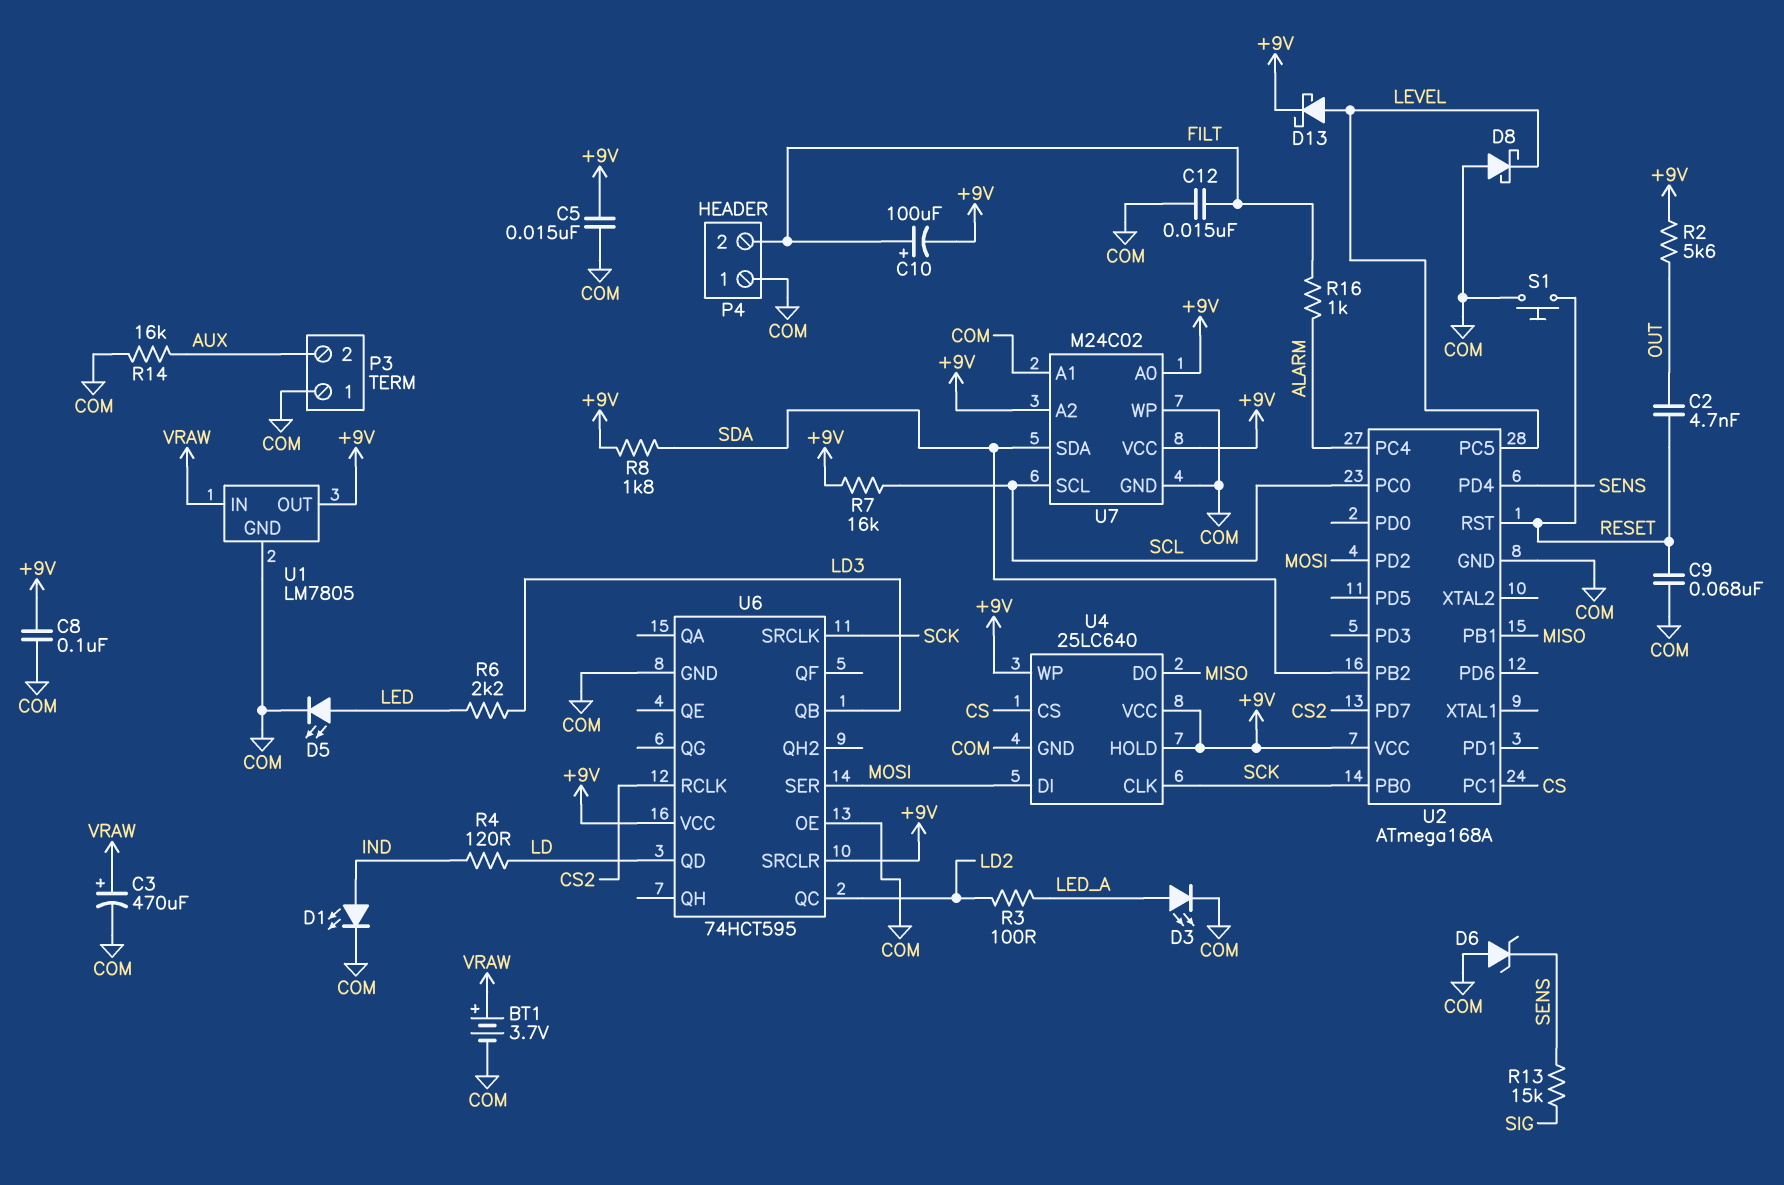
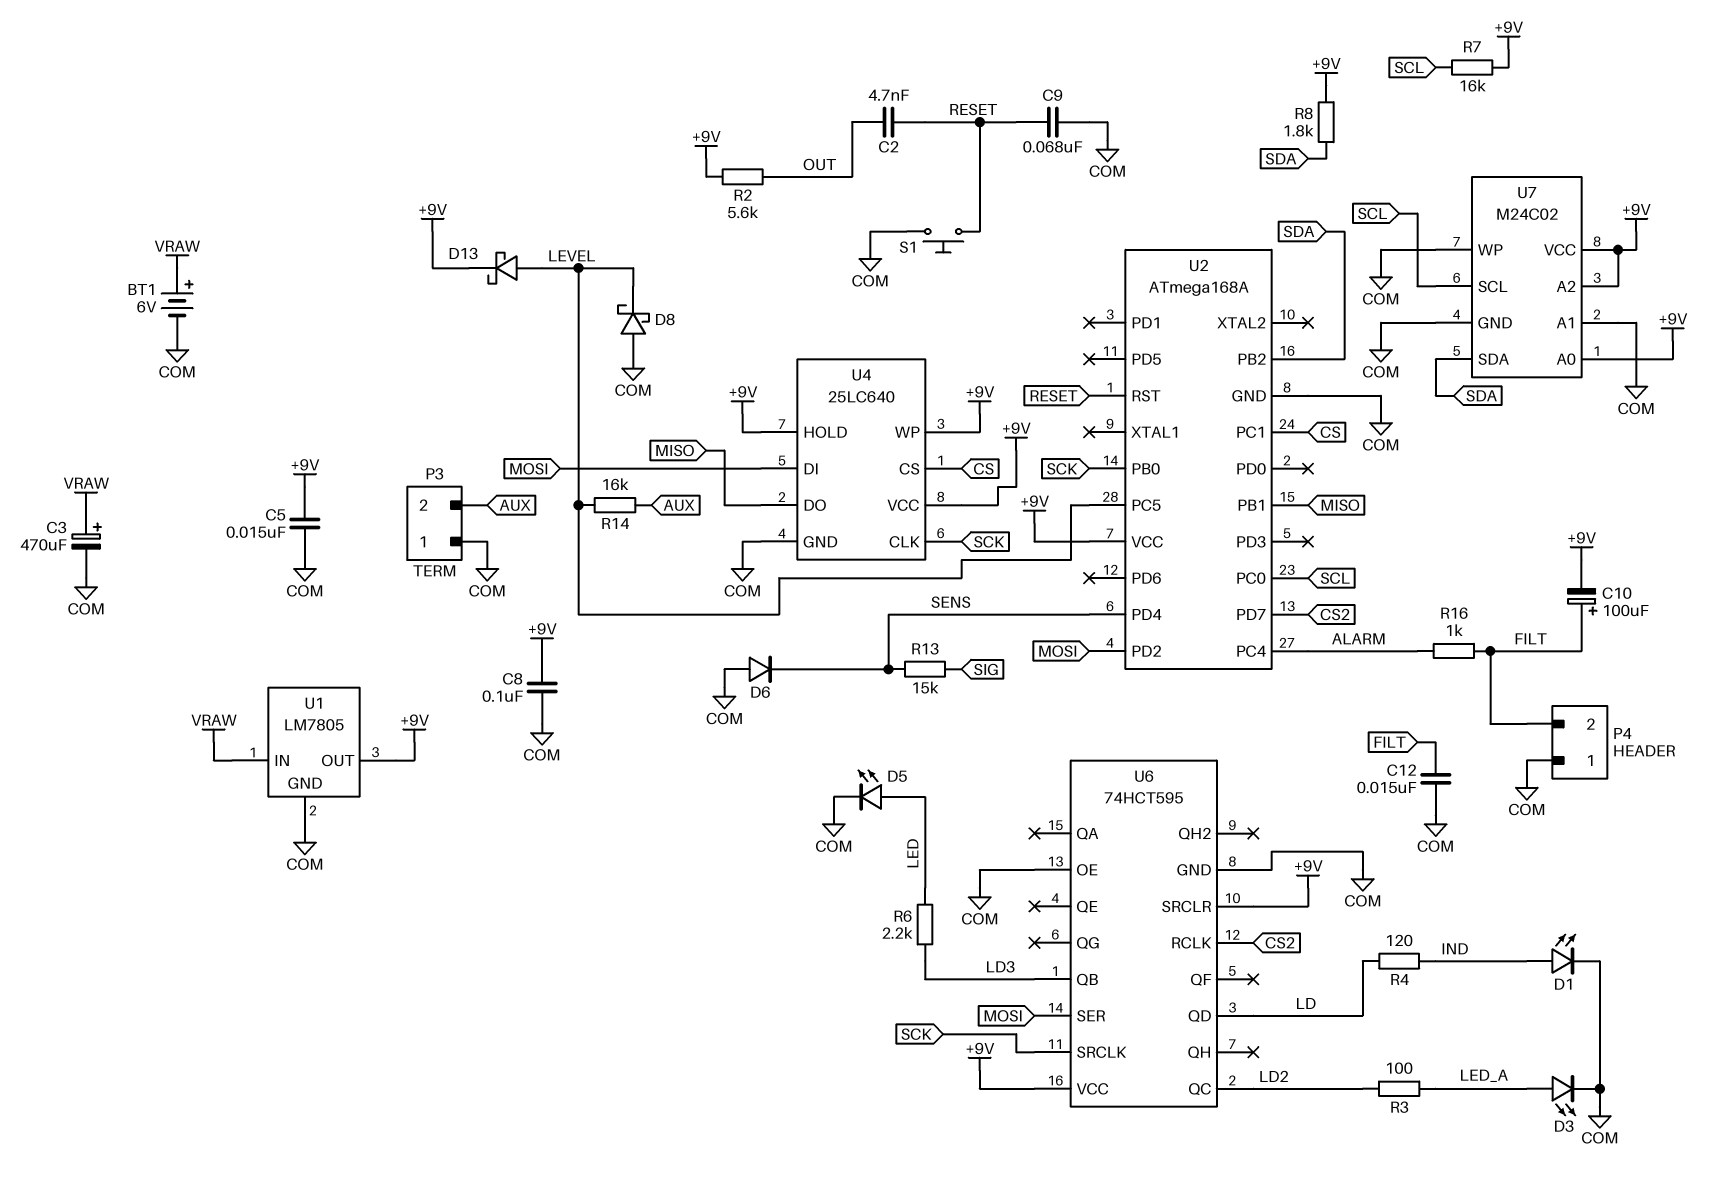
BT1: 3.7V (plus VRAW, minus COM) -> 6V (plus VRAW, minus COM)
D6: zener (A COM, K SENS) -> diode (A COM, K SENS)
R14: 16k (AUX, COM) -> 16k (AUX, LEVEL)

